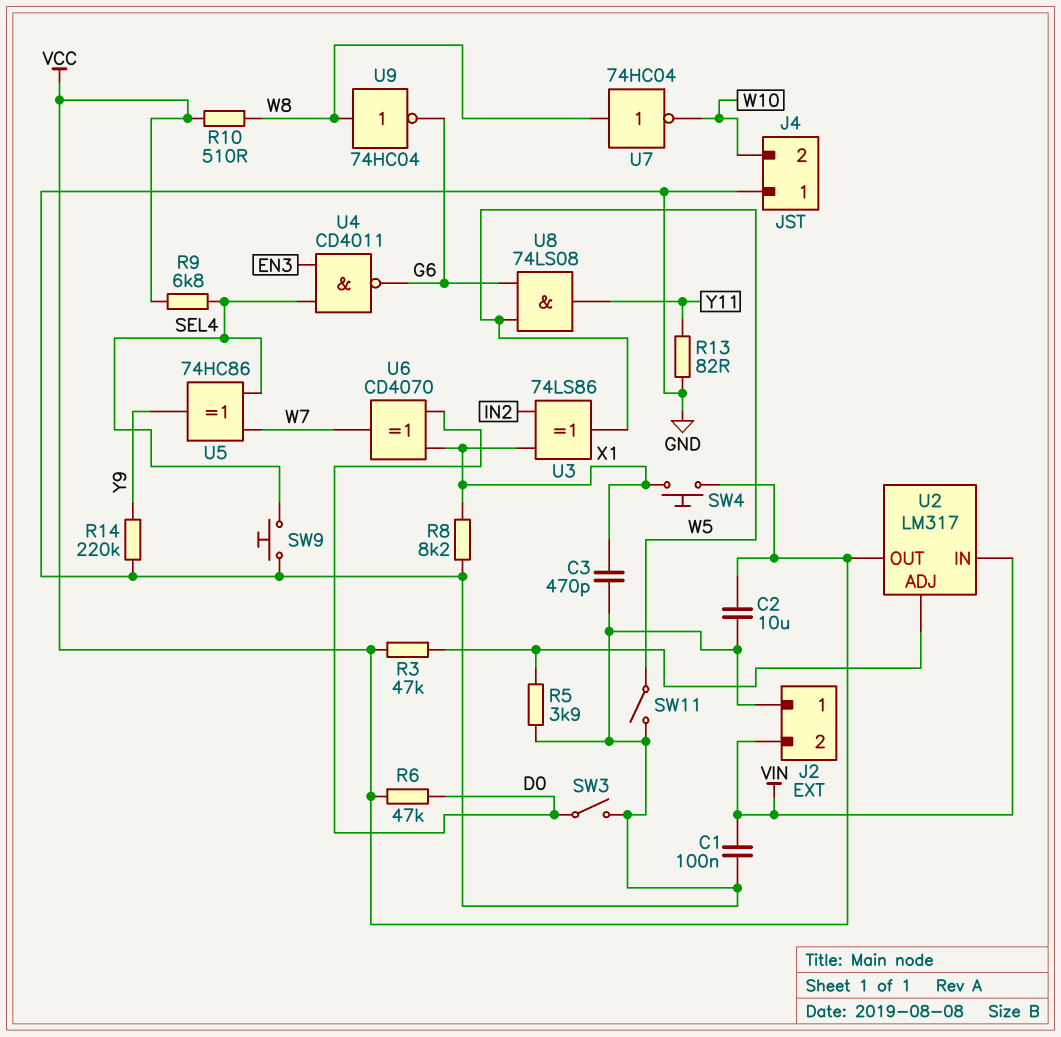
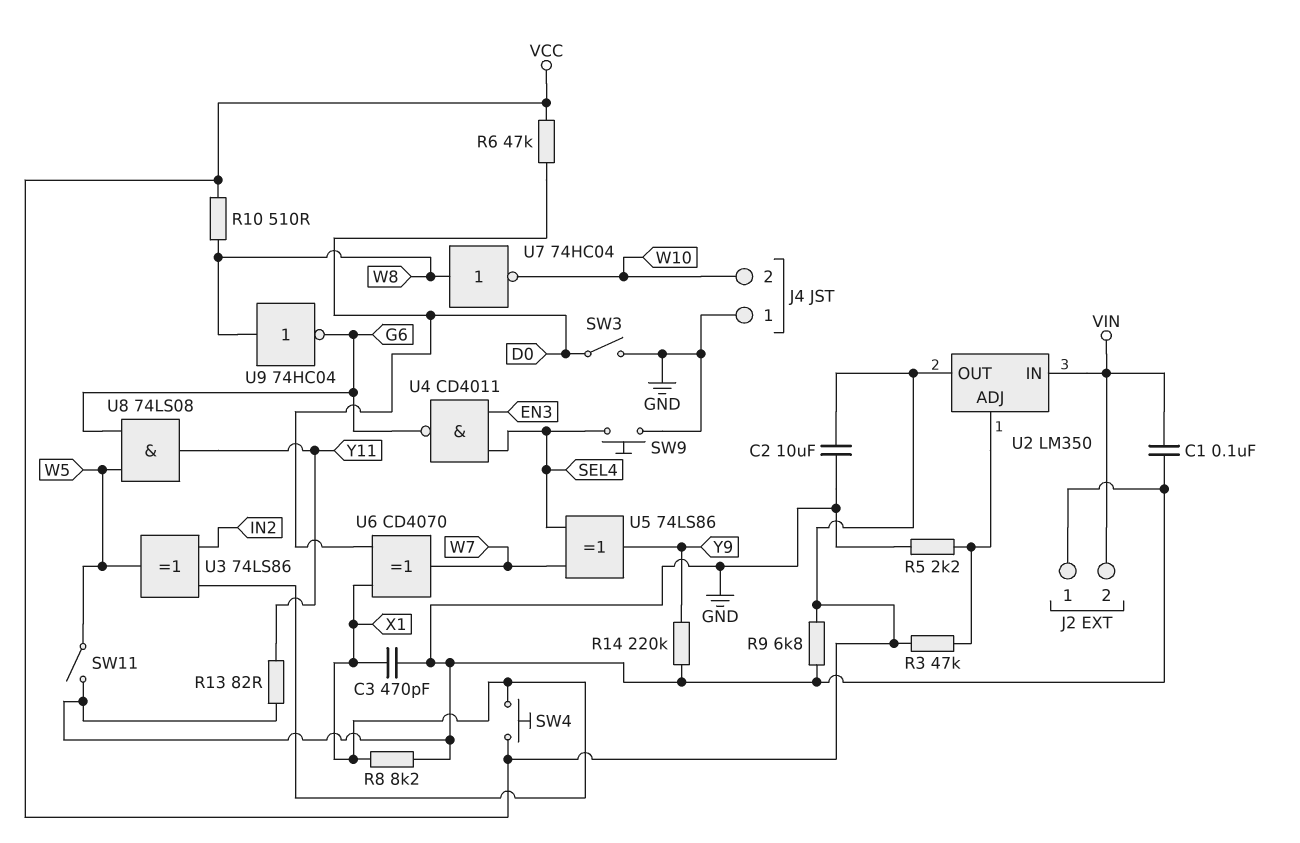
R5: 3.9k (GND, U2/ADJ) -> 2.2k (GND, U2/ADJ)
R9: 6.8k (SEL4, VCC) -> 6.8k (GND, VCC)
U2: LM317 -> LM350
U5: XOR 74HC86 (in SEL4, in W7, out Y9) -> XOR 74LS86 (in SEL4, in W7, out Y9)

